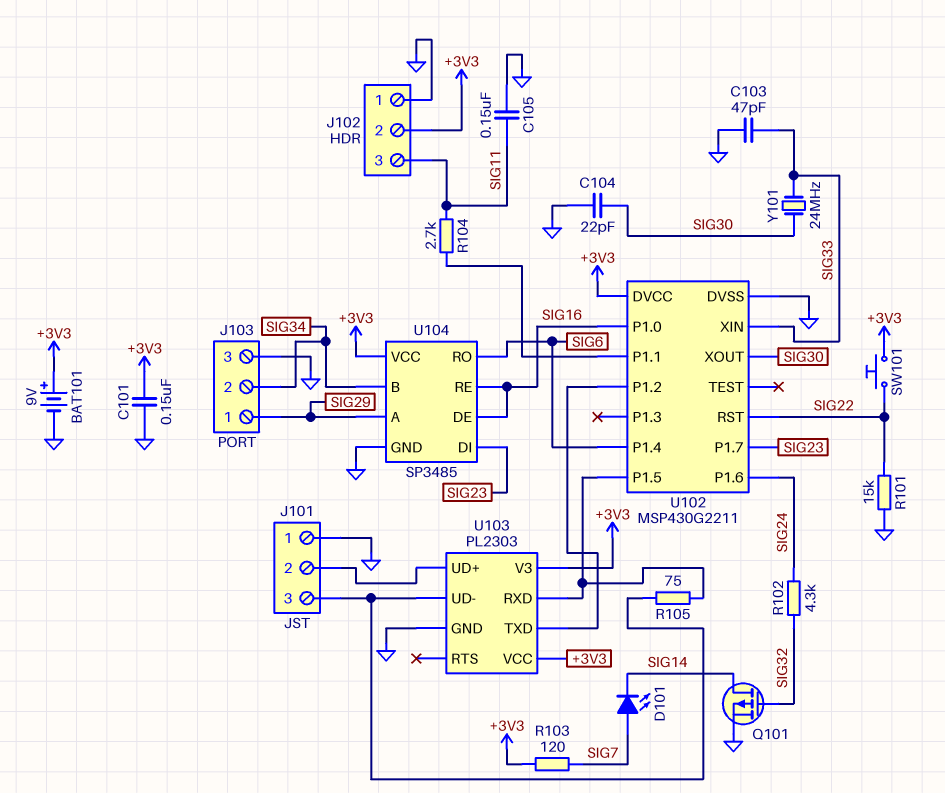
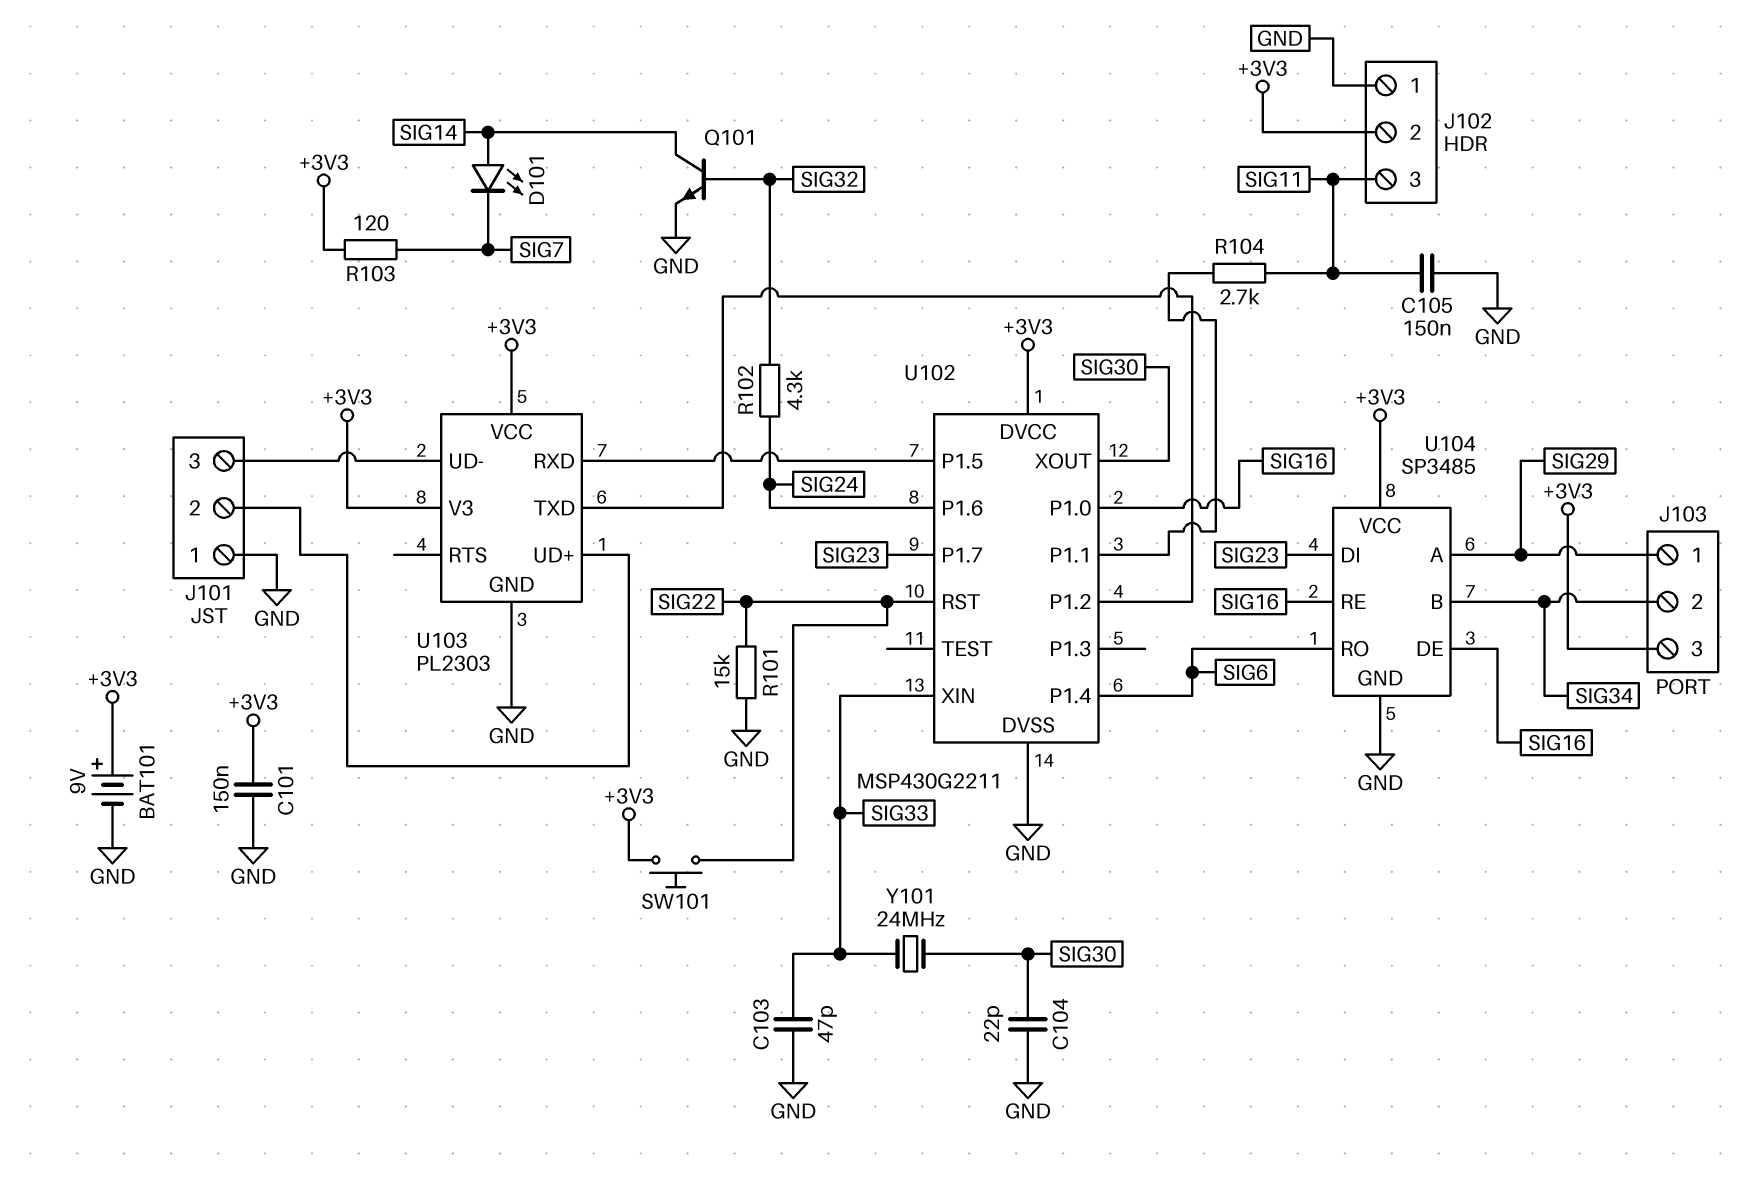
D101: LED (A SIG7, K SIG14) -> LED (A SIG14, K SIG7)
J103 pin 3: GND -> +3V3
Q101: PMOS (G SIG32, D SIG14, S GND) -> NPN (B SIG32, C SIG14, E GND)
R105: 75 (J101/3, U102/P1.5) -> none

